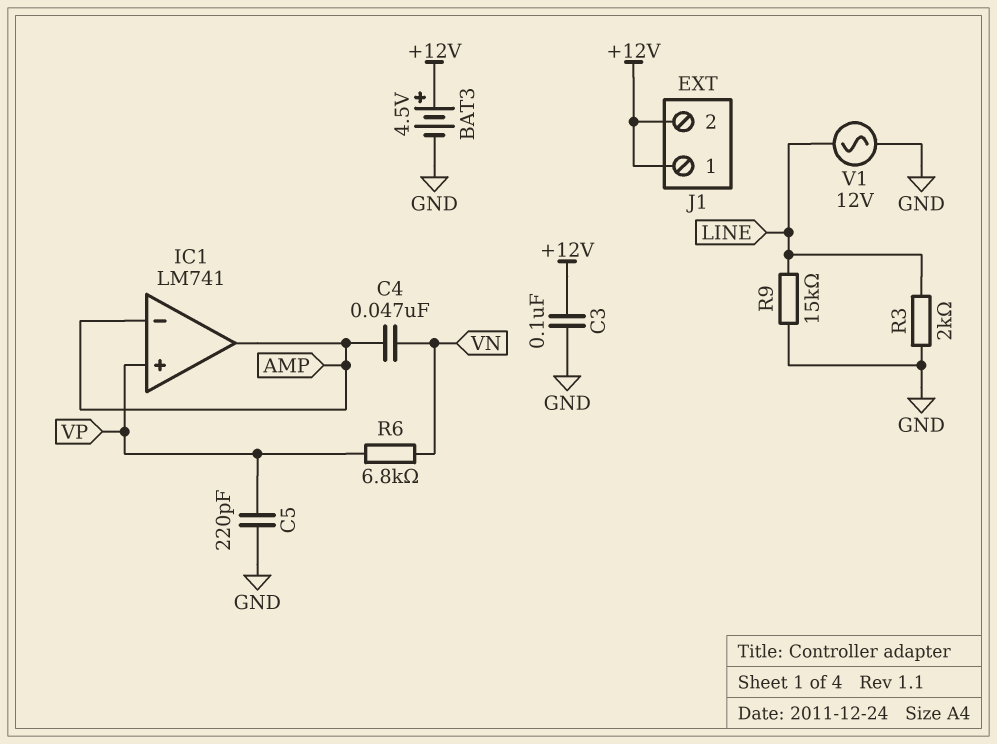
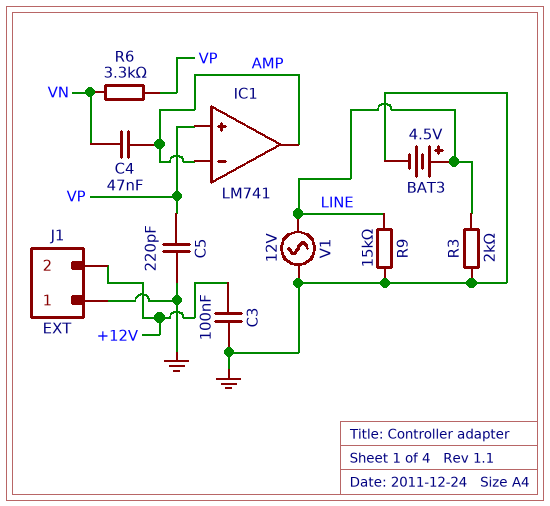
BAT3: 4.5V (plus +12V, minus GND) -> 4.5V (plus LINE, minus GND)
J1 pin 1: +12V -> GND
R6: 6.8k (VN, VP) -> 3.3k (VN, VP)

